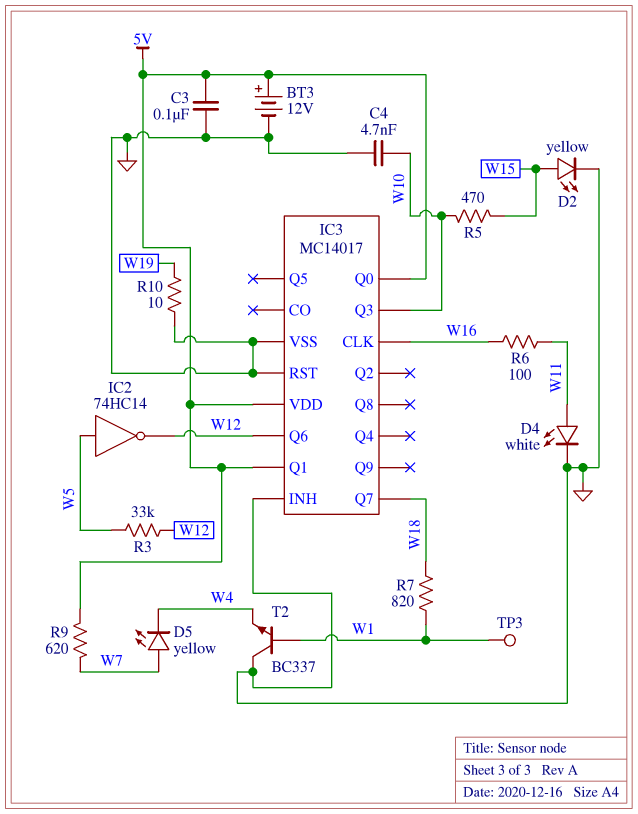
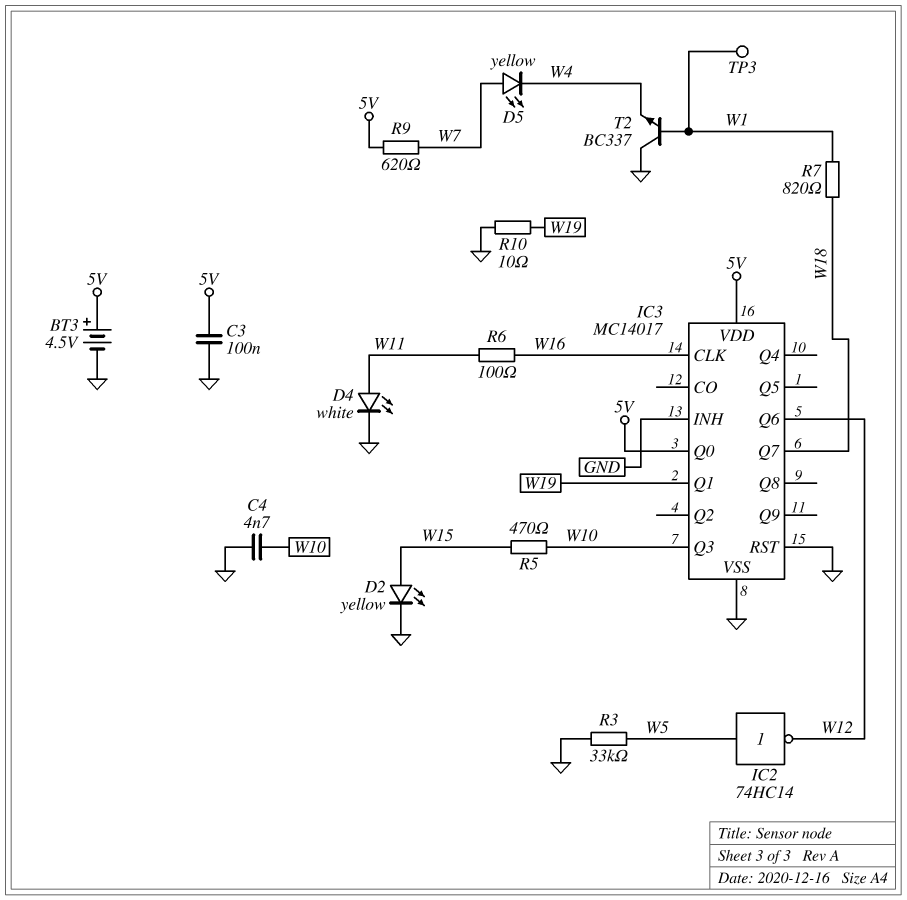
BT3: 12V (plus 5V, minus GND) -> 4.5V (plus 5V, minus GND)
IC3 pin Q1: 5V -> W19
R3: 33k (W5, W12) -> 33k (GND, W5)

